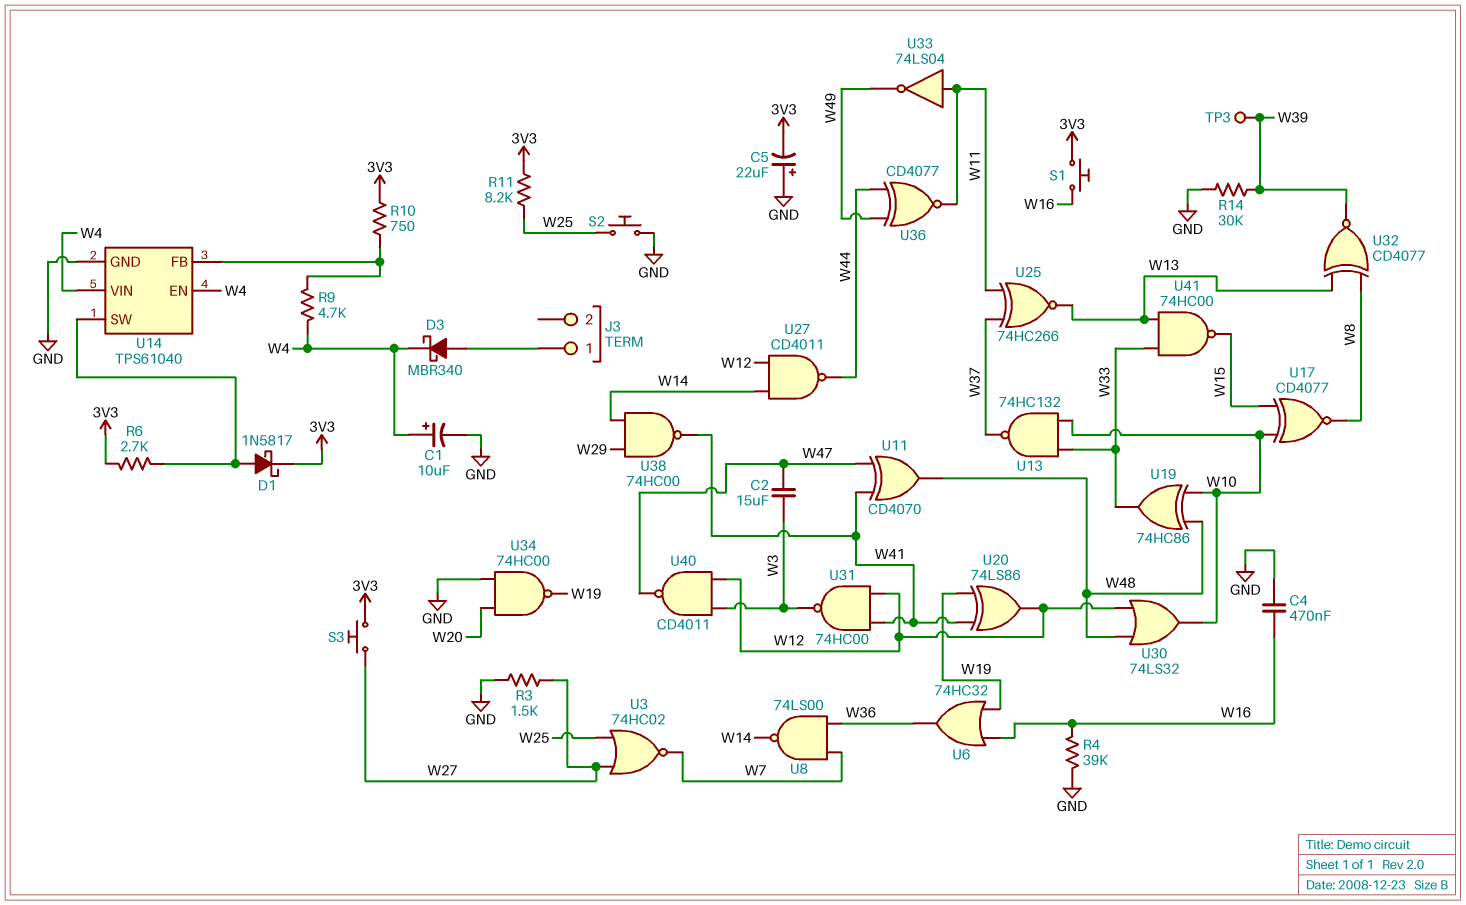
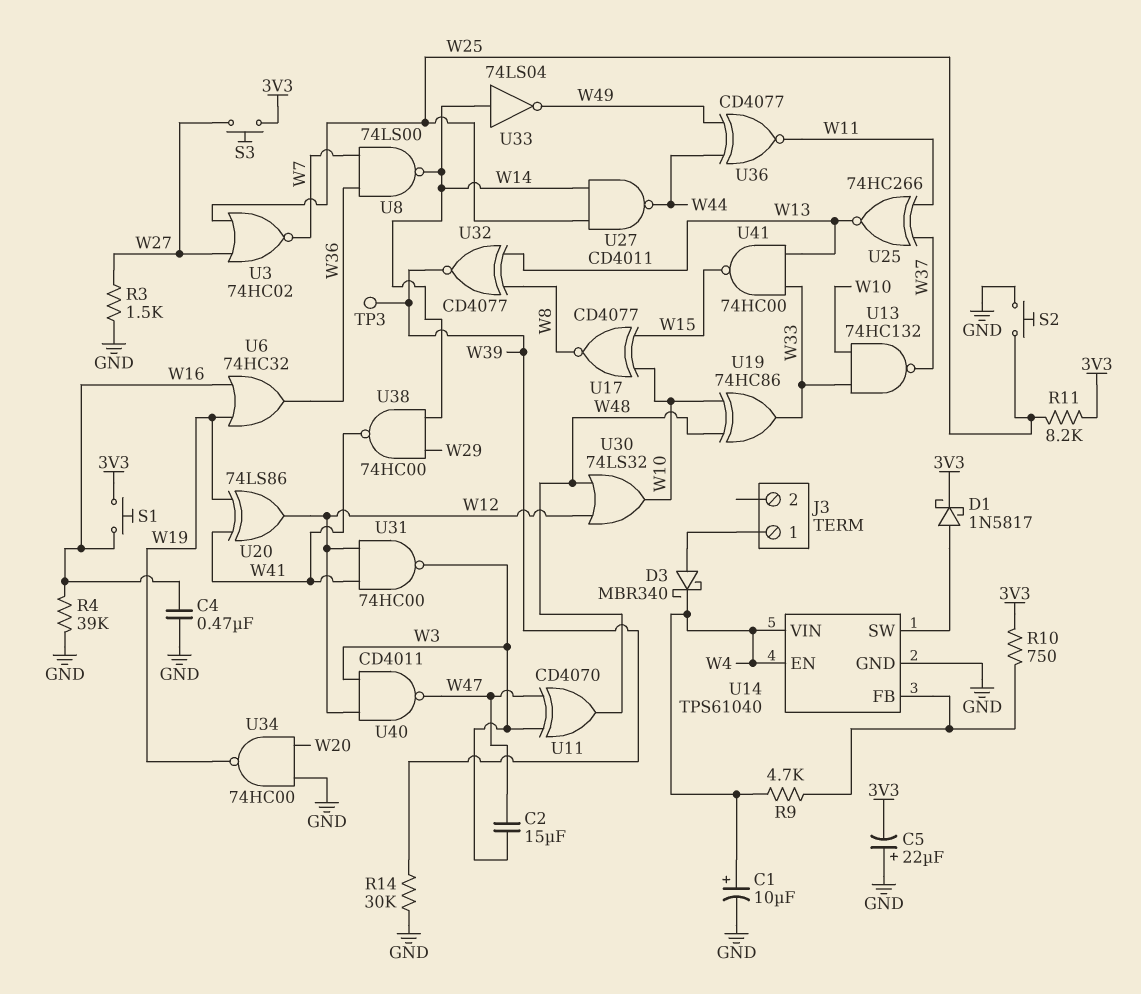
R6: 2.7k (3V3, U14/SW) -> none
U11: XOR CD4070 (in W41, in W47, out W48) -> XOR CD4070 (in W3, in W47, out W48)
U27: NAND CD4011 (in W12, in W14, out W44) -> NAND CD4011 (in W14, in W25, out W44)
U33: NOT 74LS04 (in W11, out W49) -> NOT 74LS04 (in W14, out W49)

